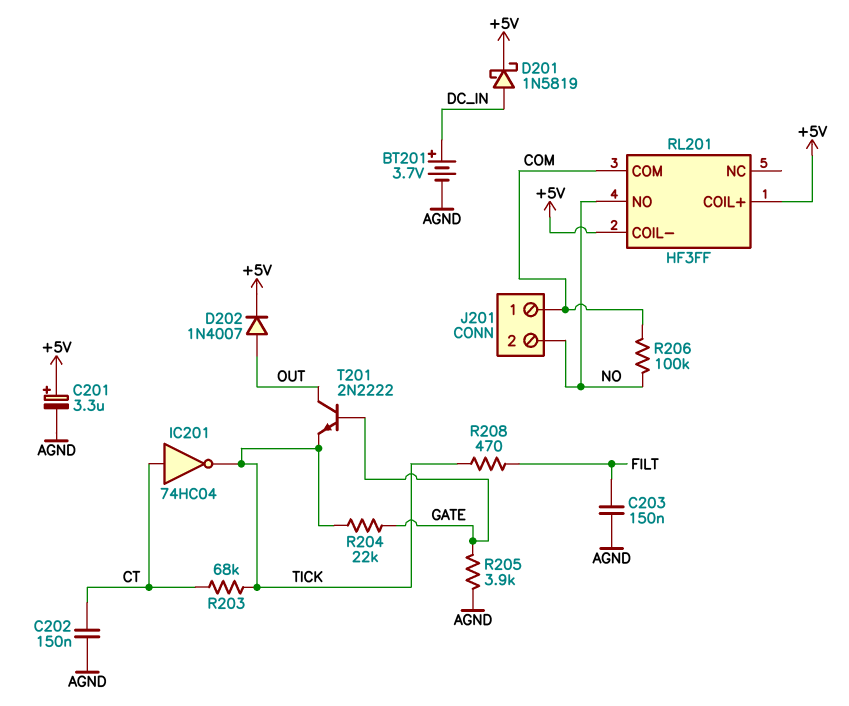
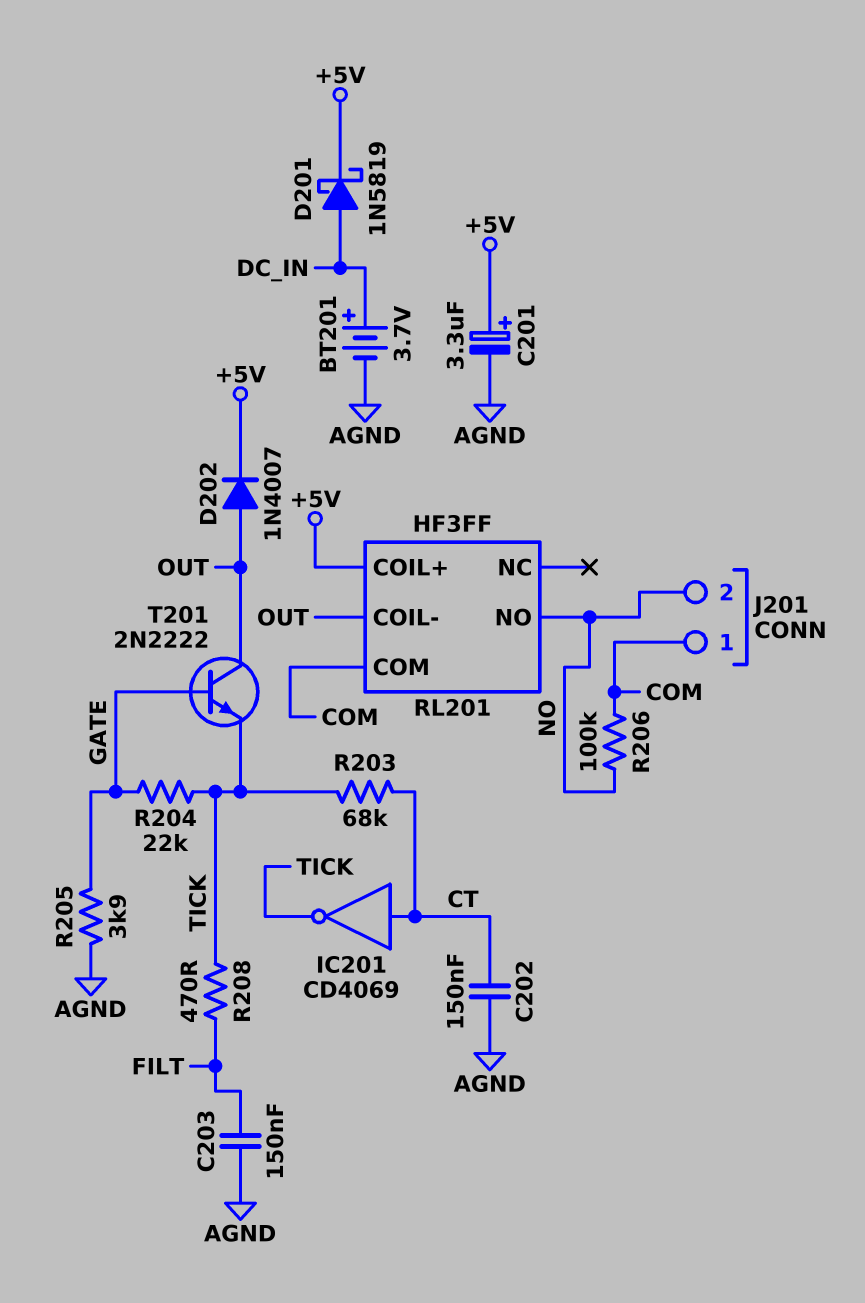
IC201: NOT 74HC04 (in CT, out TICK) -> NOT CD4069 (in CT, out TICK)
RL201 pin COIL-: +5V -> OUT

